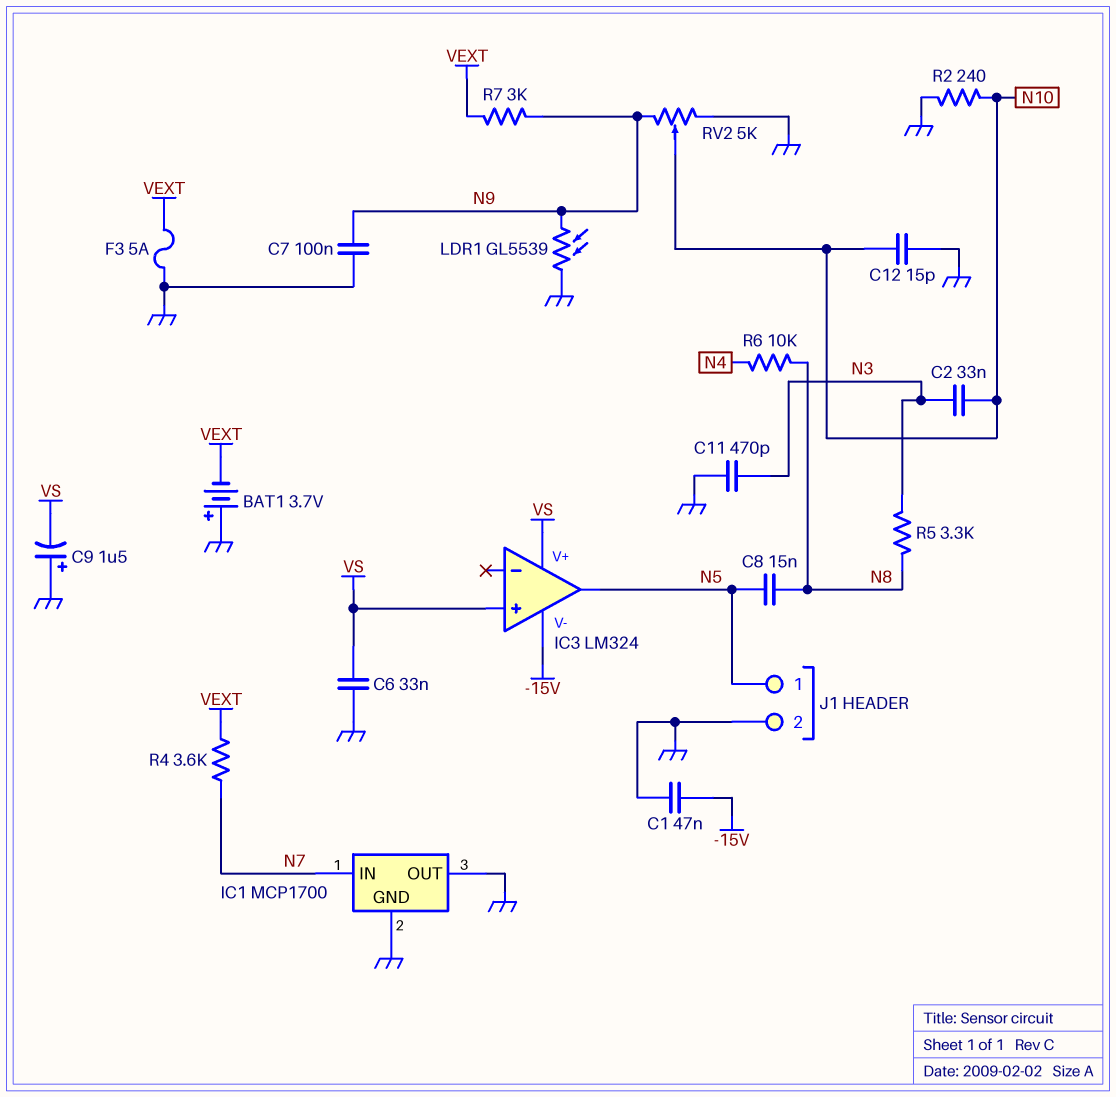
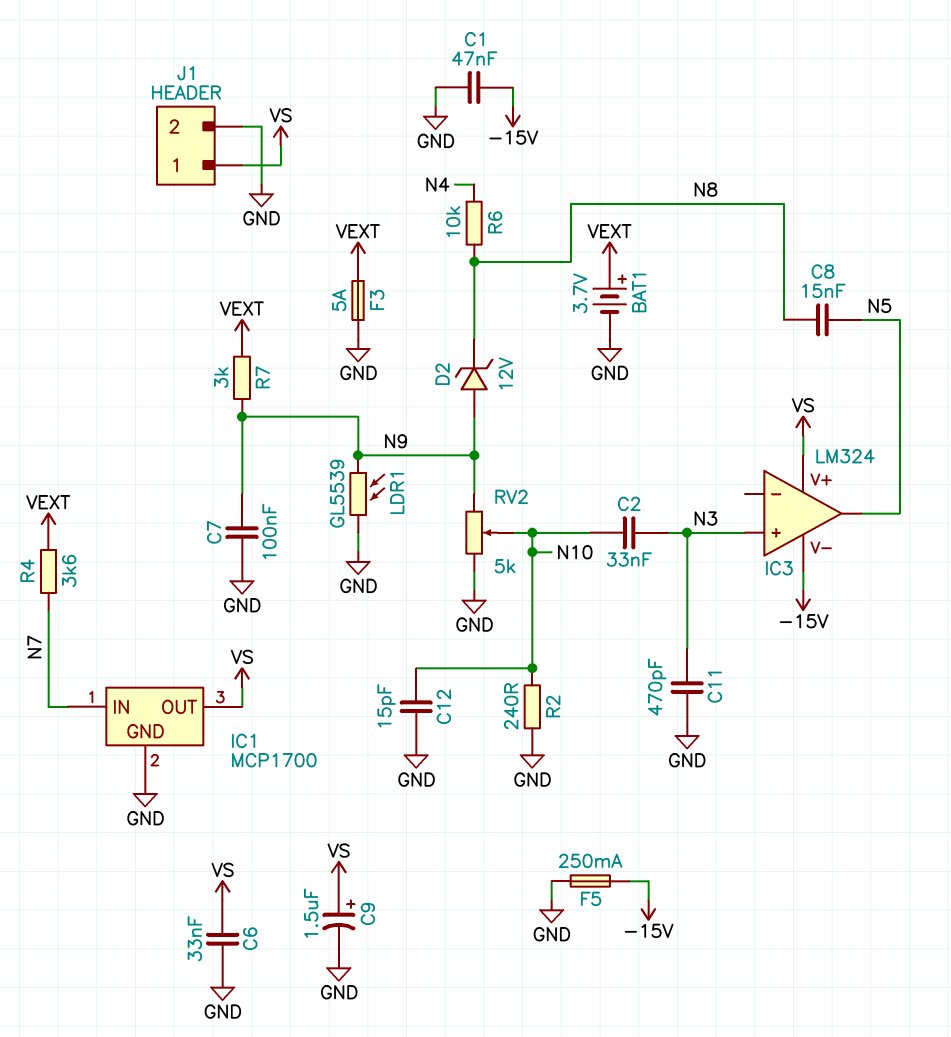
BAT1: 3.7V (plus GND, minus VEXT) -> 3.7V (plus VEXT, minus GND)
C9: 1.5uF (plus GND, minus VS) -> 1.5uF (plus VS, minus GND)
D2: none -> zener 12V (A N9, K N8)
F5: none -> 250mA (-15V, GND)
IC1 pin OUT: GND -> VS
IC3 pin in+: VS -> N3
J1 pin 1: N5 -> VS
R5: 3.3k (N3, N8) -> none

